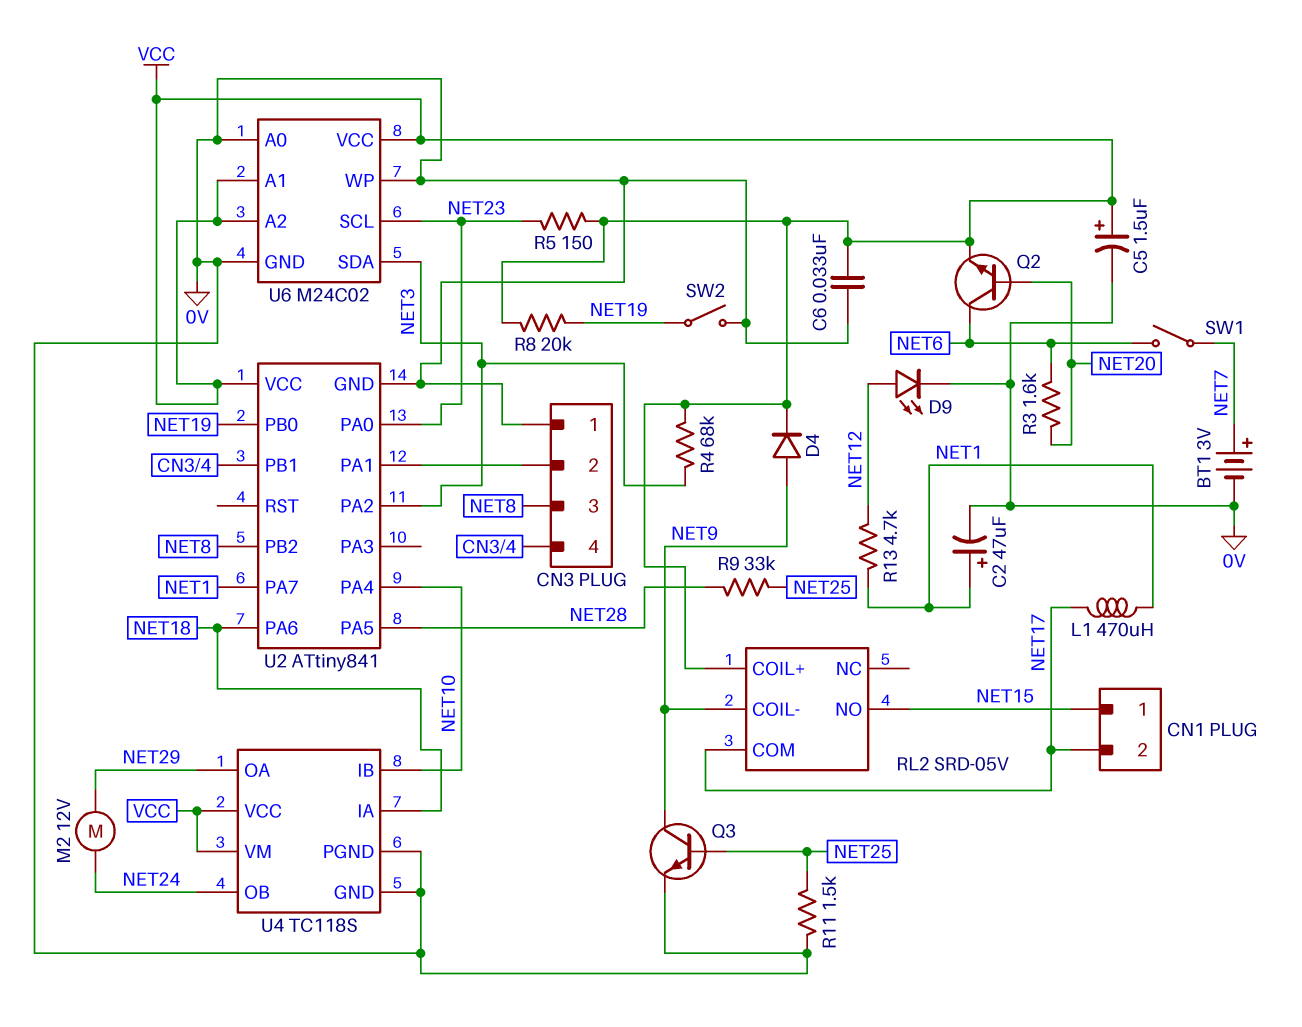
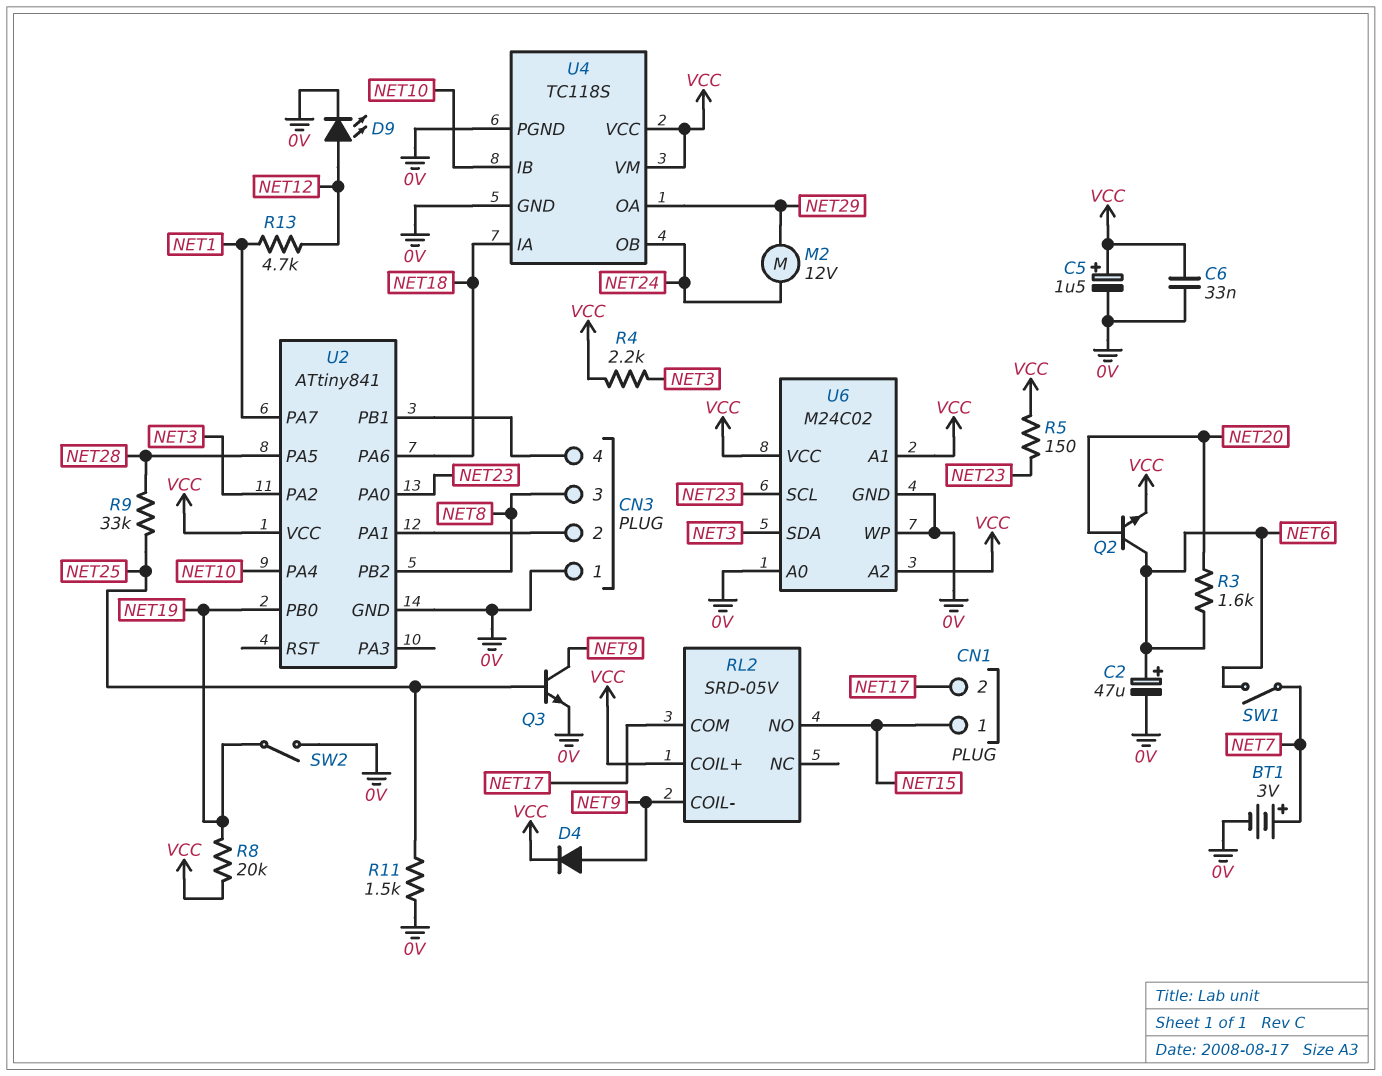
C2: 47uF (plus NET1, minus 0V) -> 47uF (plus NET6, minus 0V)
L1: 470uH (NET1, NET17) -> none
R4: 68k (NET3, VCC) -> 2.2k (NET3, VCC)

